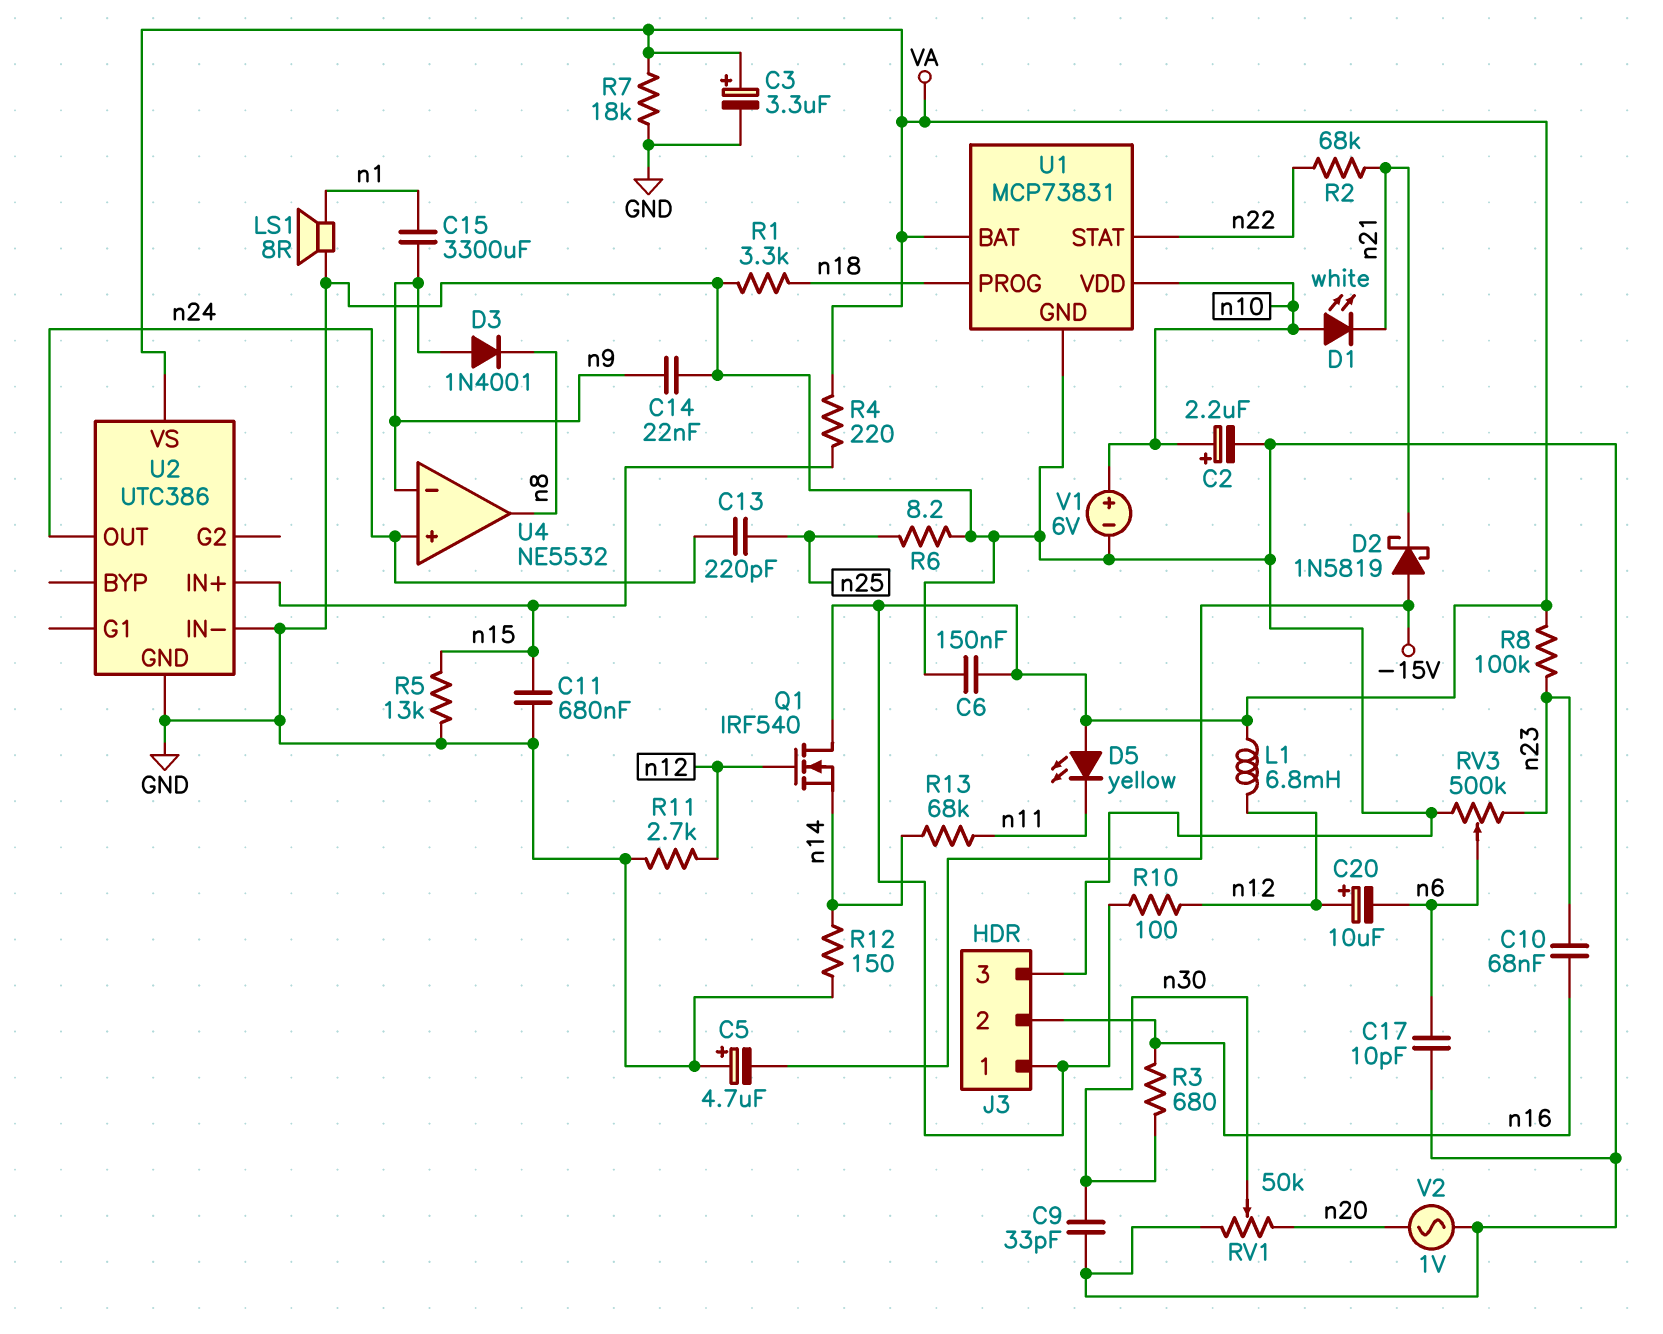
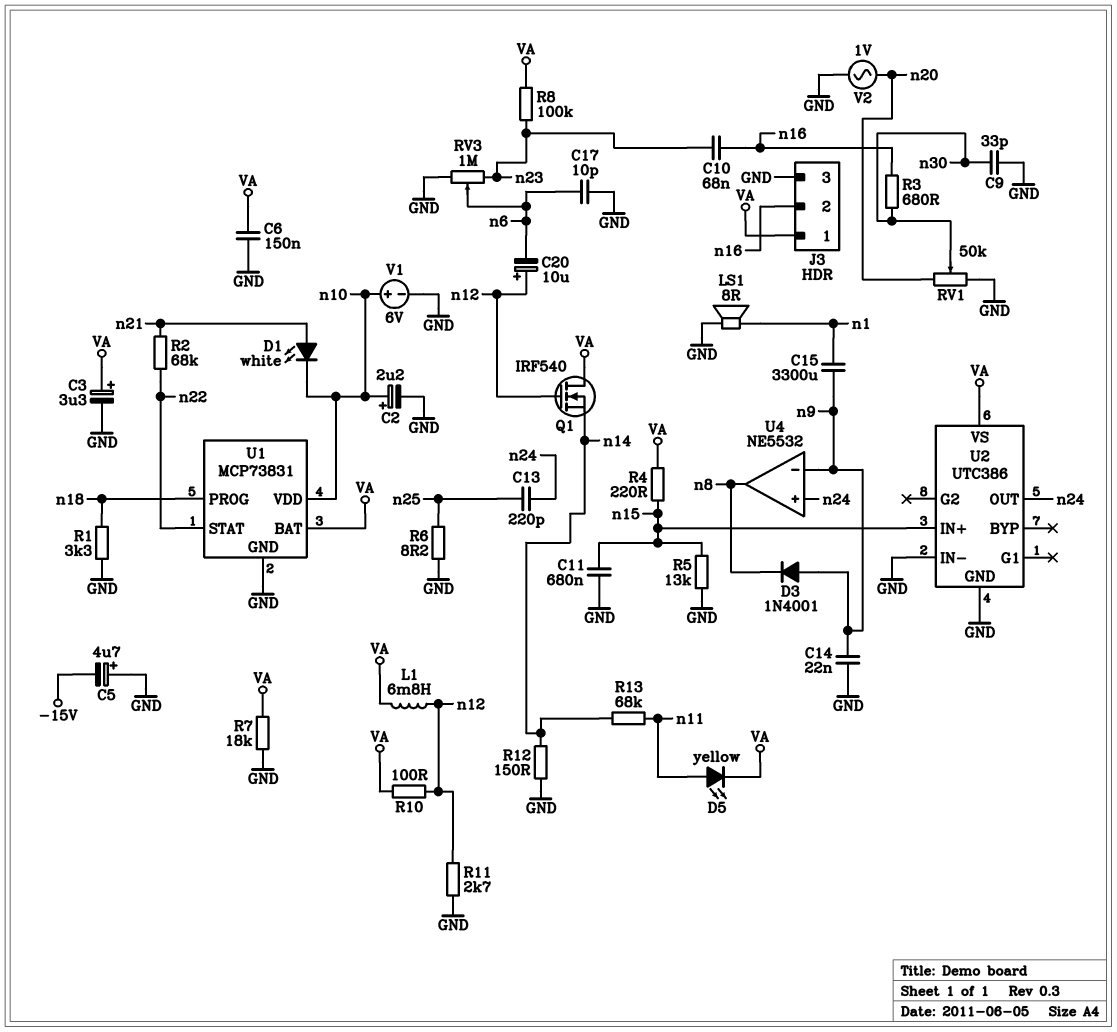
D1: LED white (A n10, K n21) -> LED white (A n21, K n10)
D2: schottky 1N5819 (A -15V, K n21) -> none
D5: LED yellow (A VA, K n11) -> LED yellow (A n11, K VA)
RV3: 500k (GND, n23, wiper n6) -> 1M (GND, n23, wiper n6)

